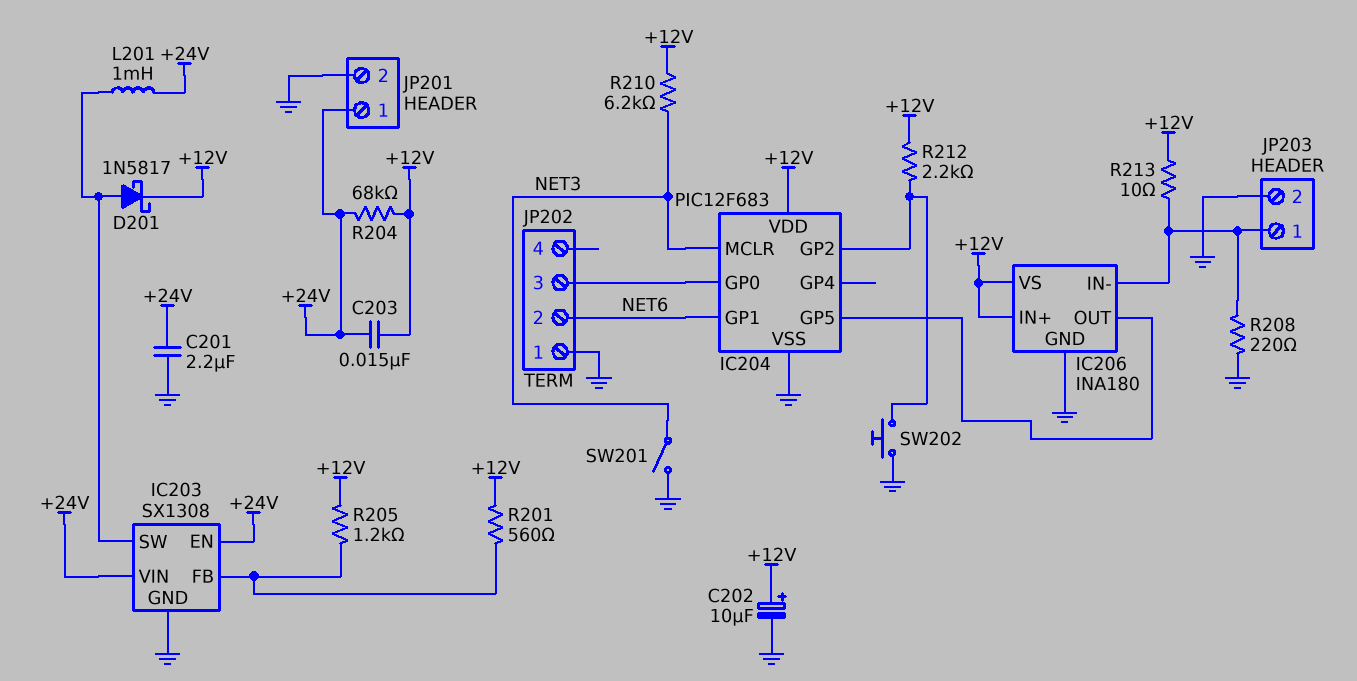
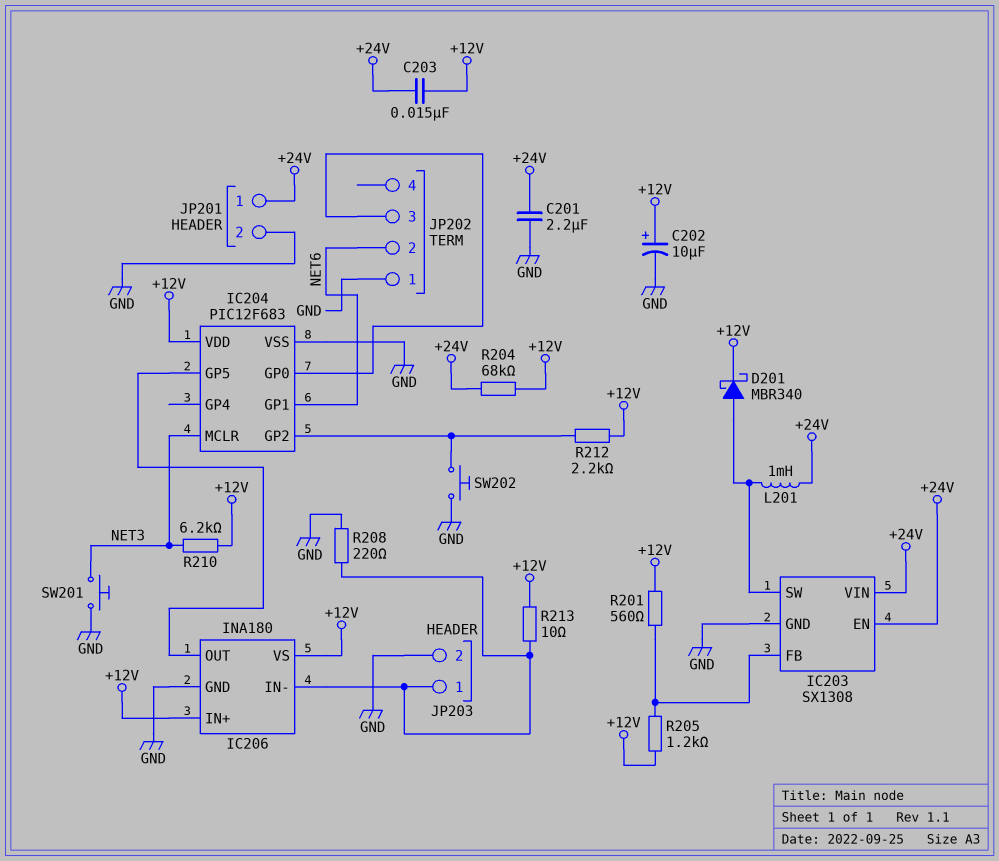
D201: schottky 1N5817 (A IC203/SW, K +12V) -> schottky MBR340 (A IC203/SW, K +12V)
SW201: switch (GND, NET3) -> button (GND, NET3)

